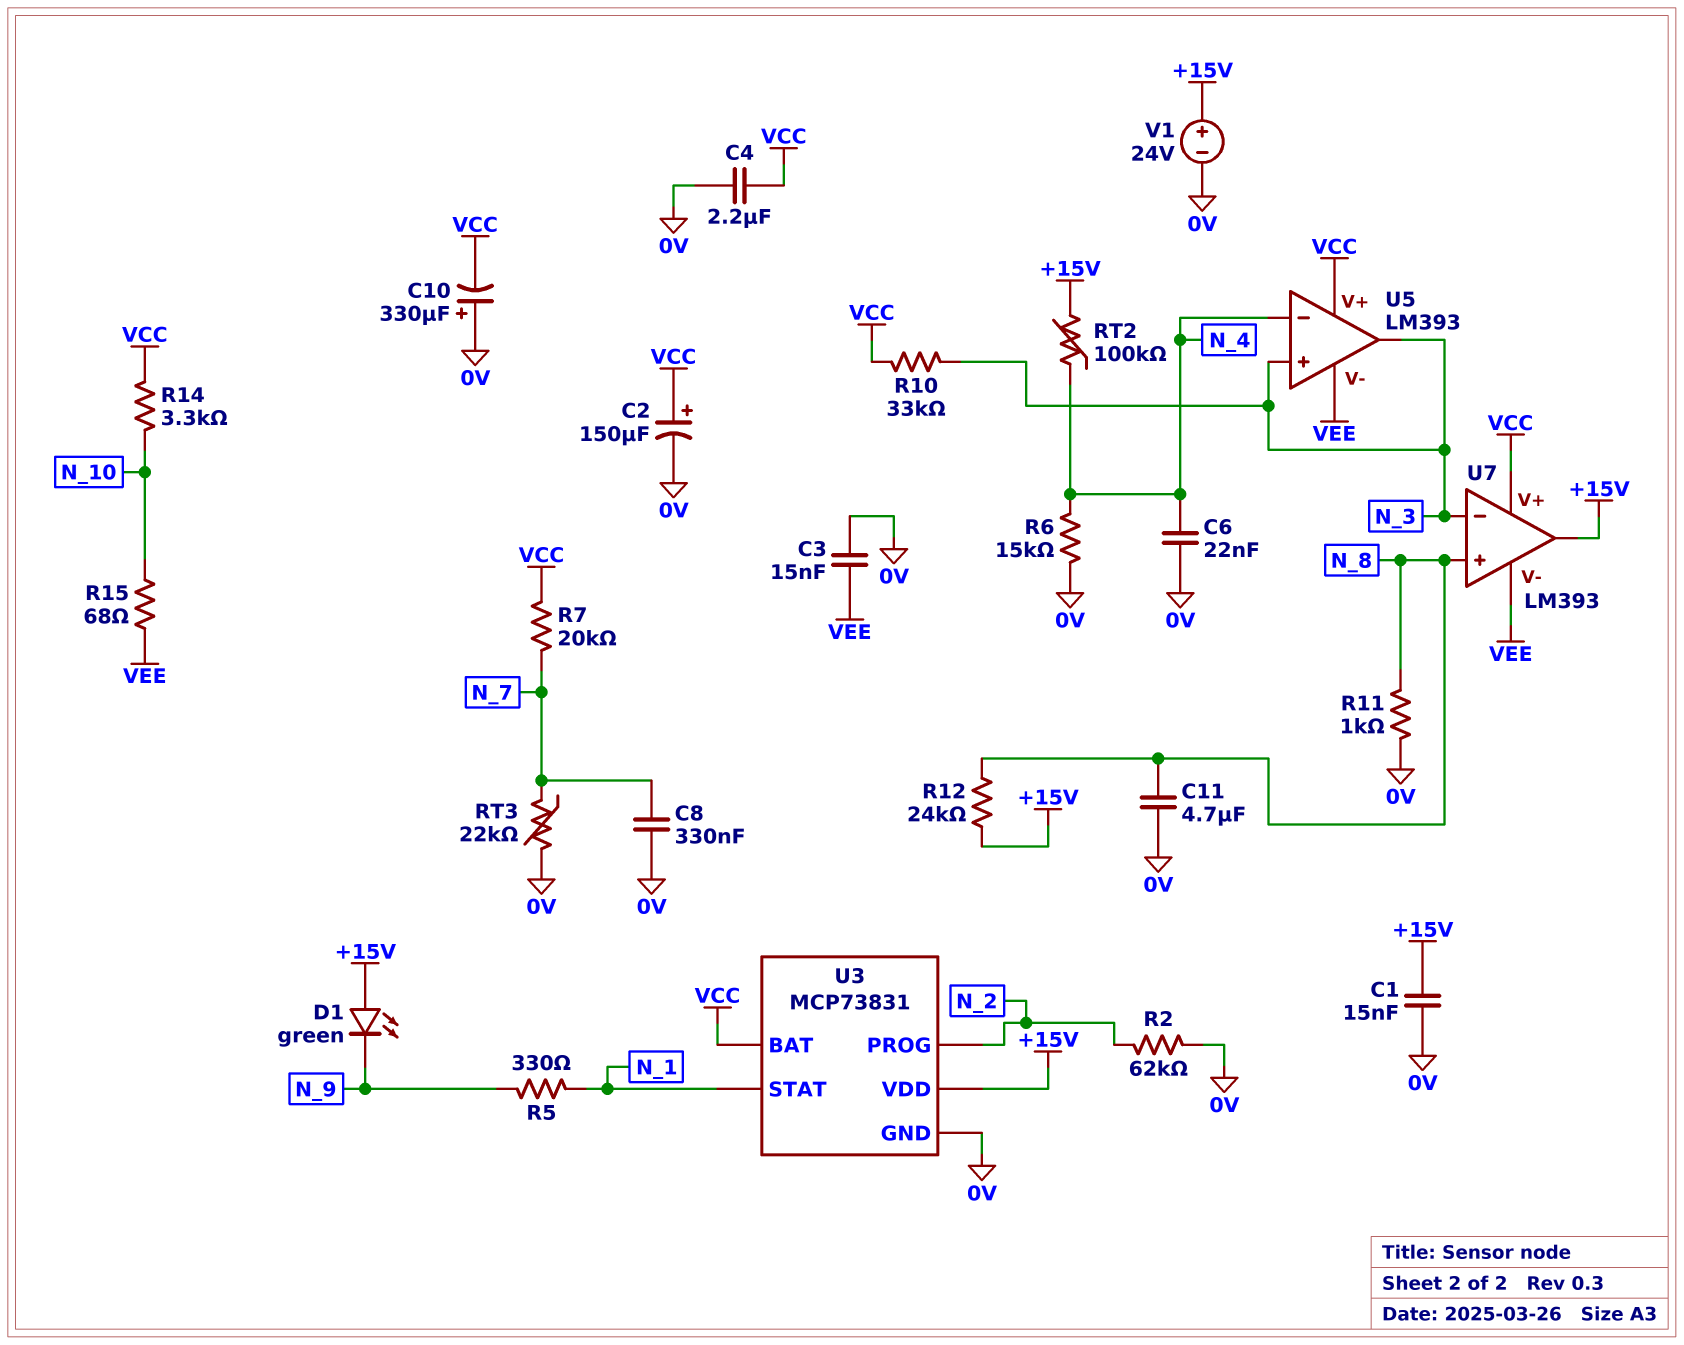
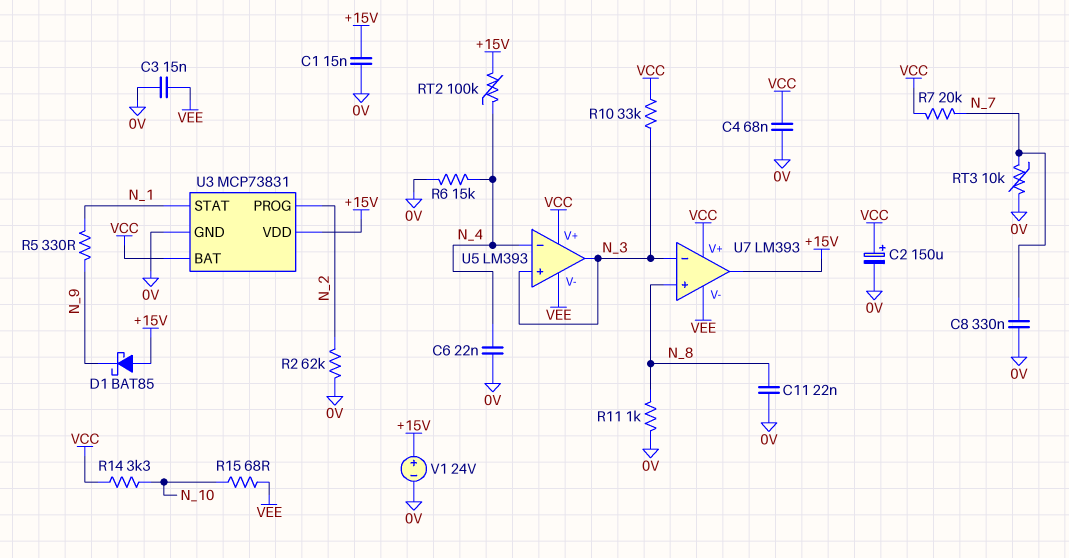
C4: 2.2uF (0V, VCC) -> 68nF (0V, VCC)
C10: 330uF (plus 0V, minus VCC) -> none
C11: 4.7uF (0V, N_8) -> 22nF (0V, N_8)
D1: LED green (A +15V, K N_9) -> schottky BAT85 (A +15V, K N_9)
R12: 24k (+15V, N_8) -> none
RT3: 22k (0V, N_7) -> 10k (0V, N_7)

